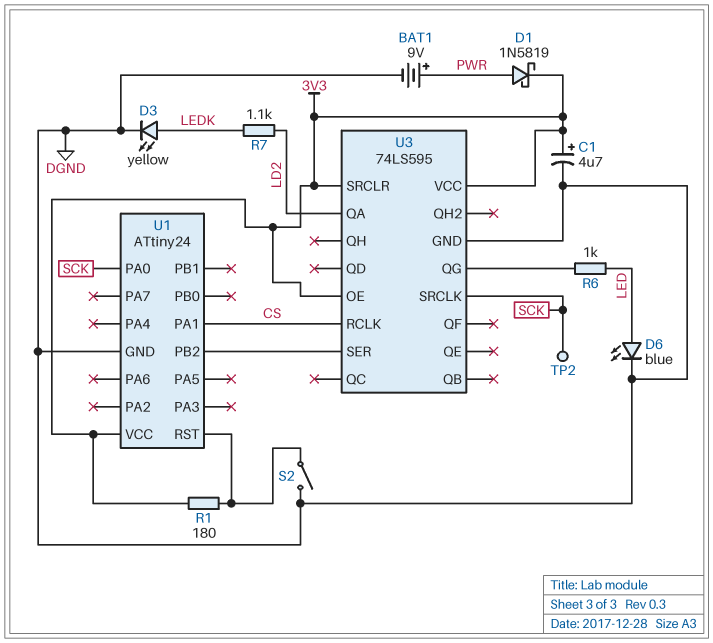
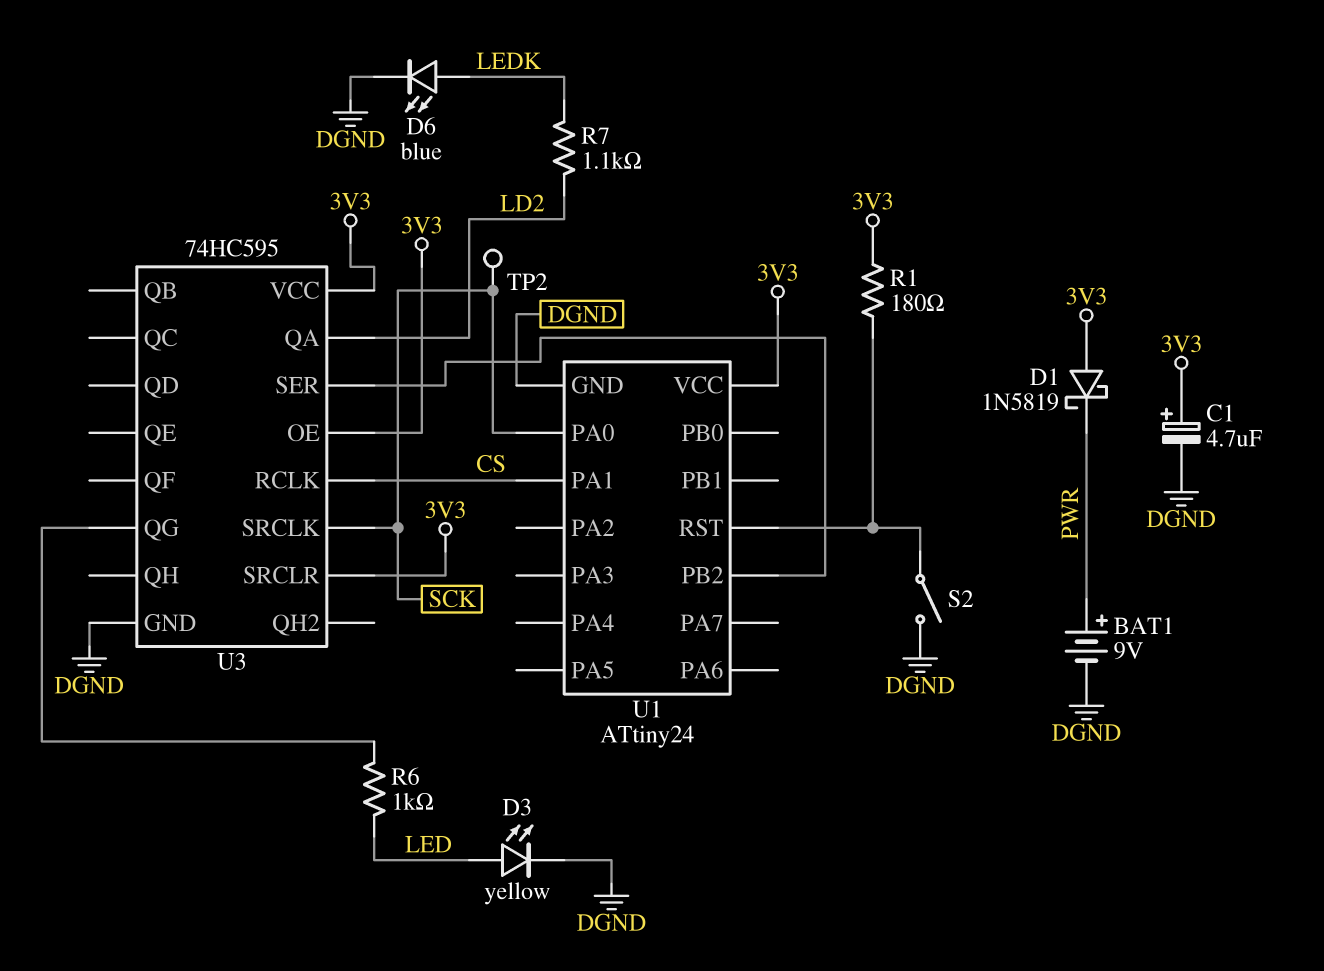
D1: schottky 1N5819 (A PWR, K 3V3) -> schottky 1N5819 (A 3V3, K PWR)
D3: LED yellow (A LEDK, K DGND) -> LED yellow (A LED, K DGND)
D6: LED blue (A LED, K DGND) -> LED blue (A LEDK, K DGND)
U3: 74LS595 -> 74HC595

